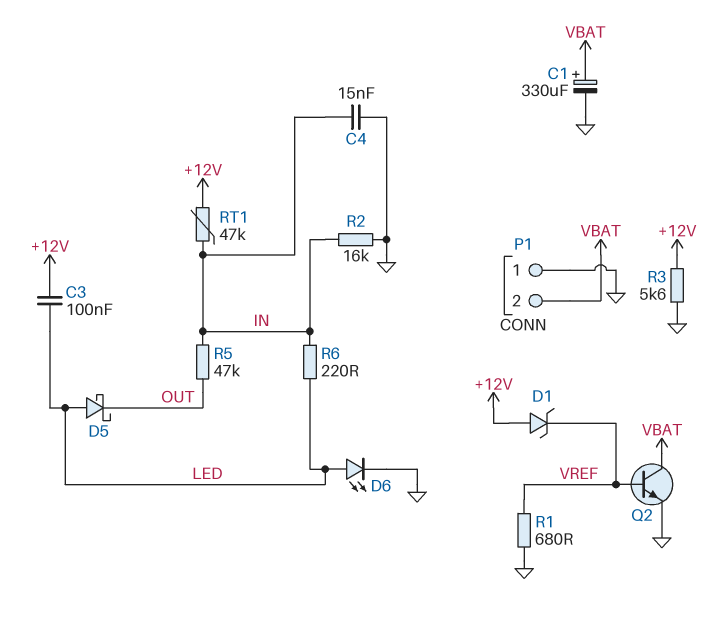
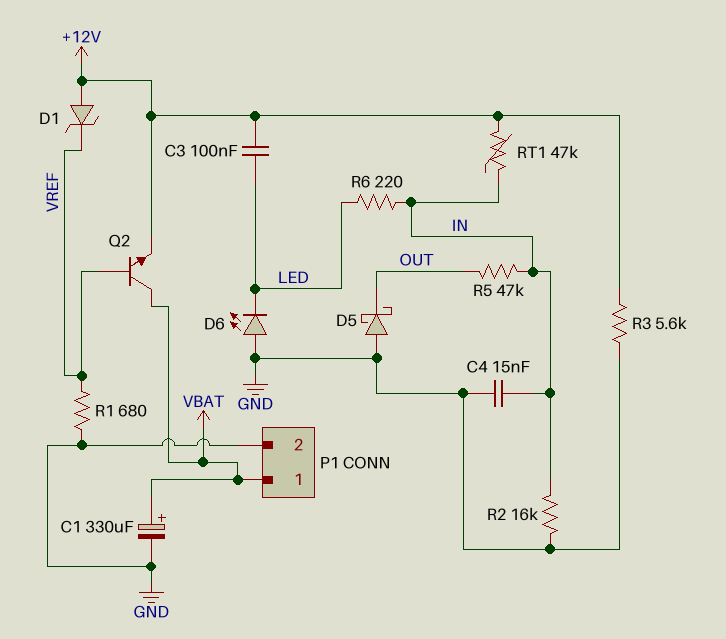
D5: schottky (A LED, K OUT) -> schottky (A GND, K OUT)
D6: LED (A LED, K GND) -> LED (A GND, K LED)
P1 pin 1: GND -> VBAT
P1 pin 2: VBAT -> GND
Q2: NPN (B VREF, C VBAT, E GND) -> NPN (B VREF, C VBAT, E +12V)

